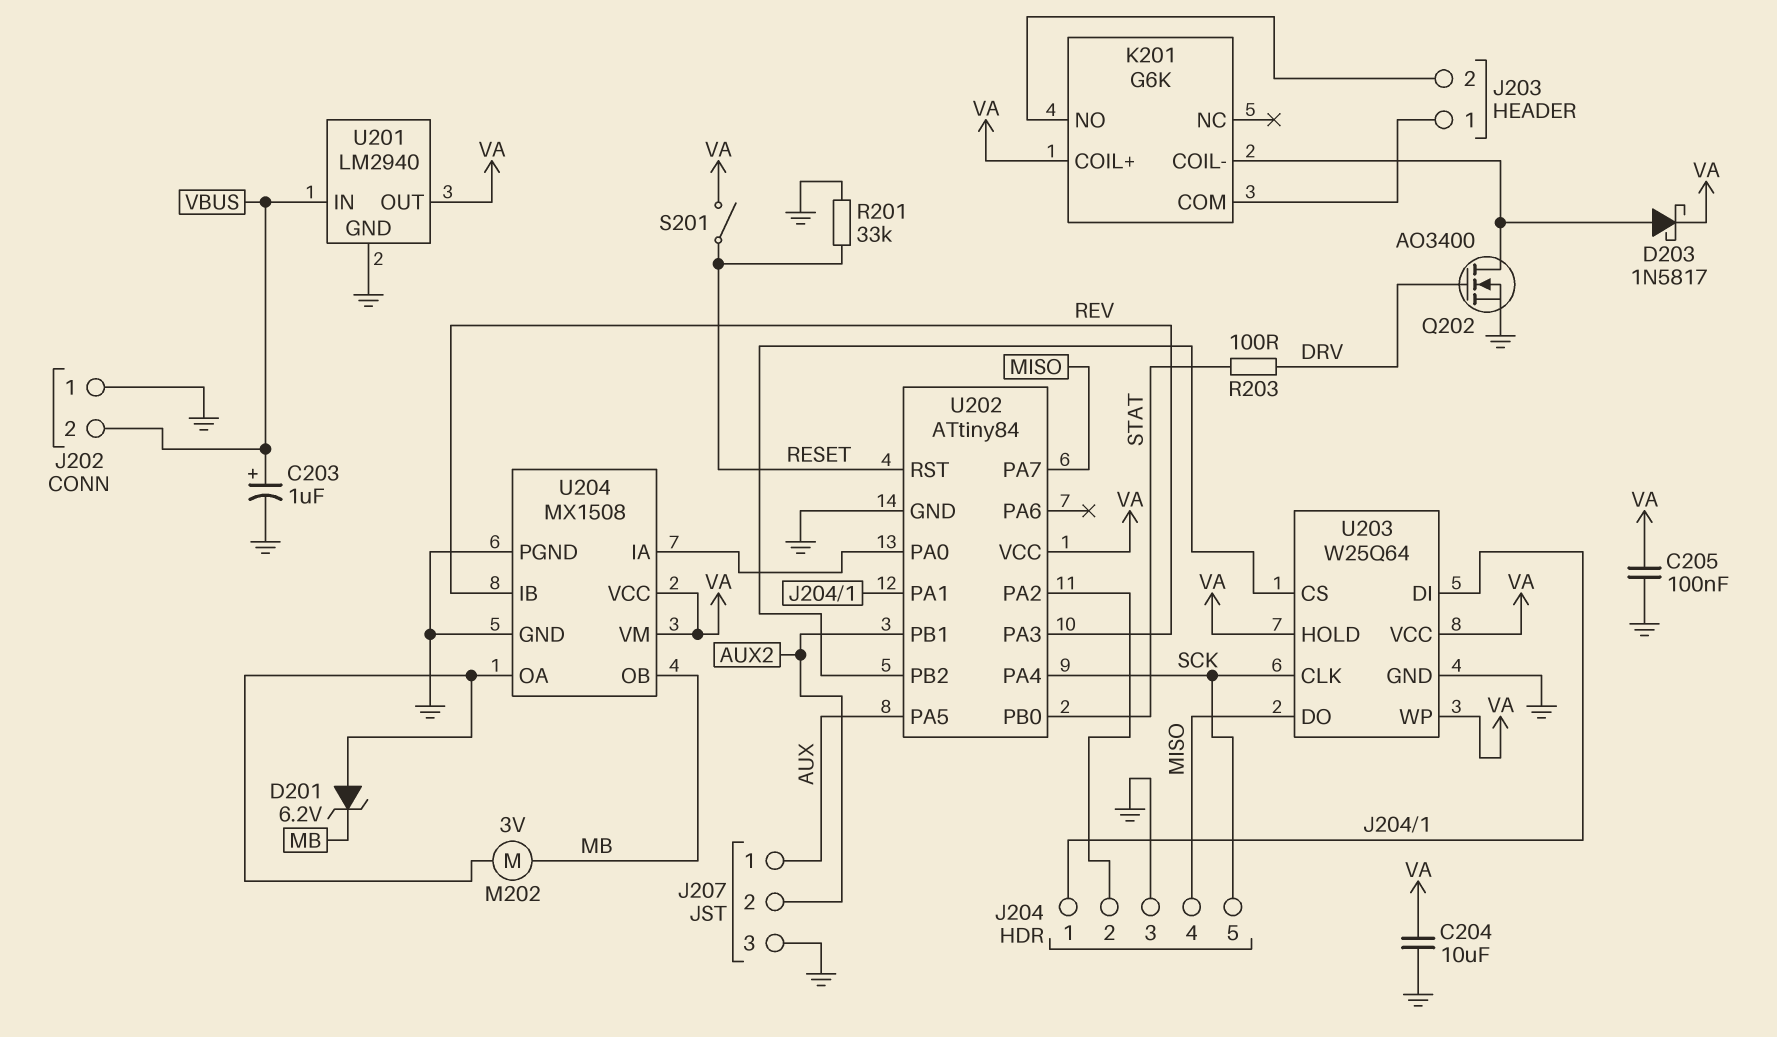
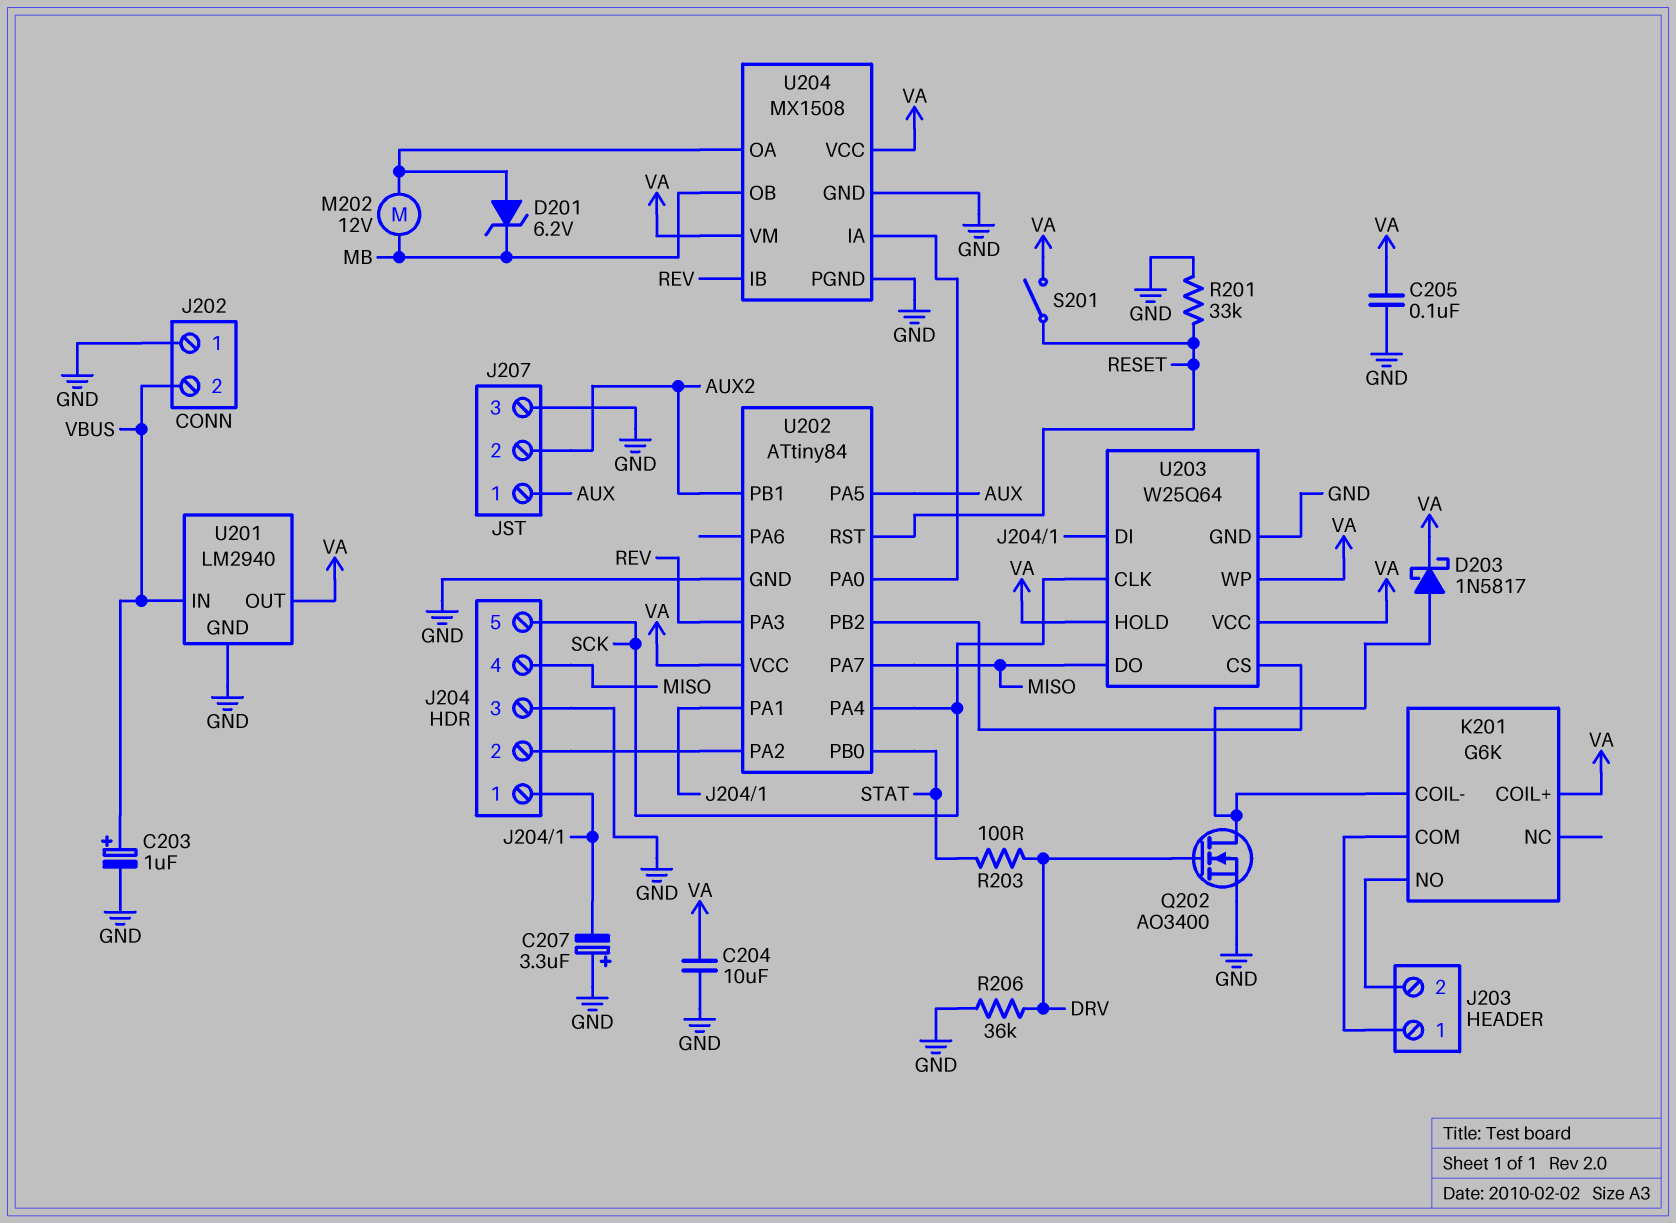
C207: none -> 3.3uF (plus GND, minus J204/1)
M202: motor 3V (MB, U204/OA) -> motor 12V (MB, U204/OA)
R206: none -> 36k (DRV, GND)

